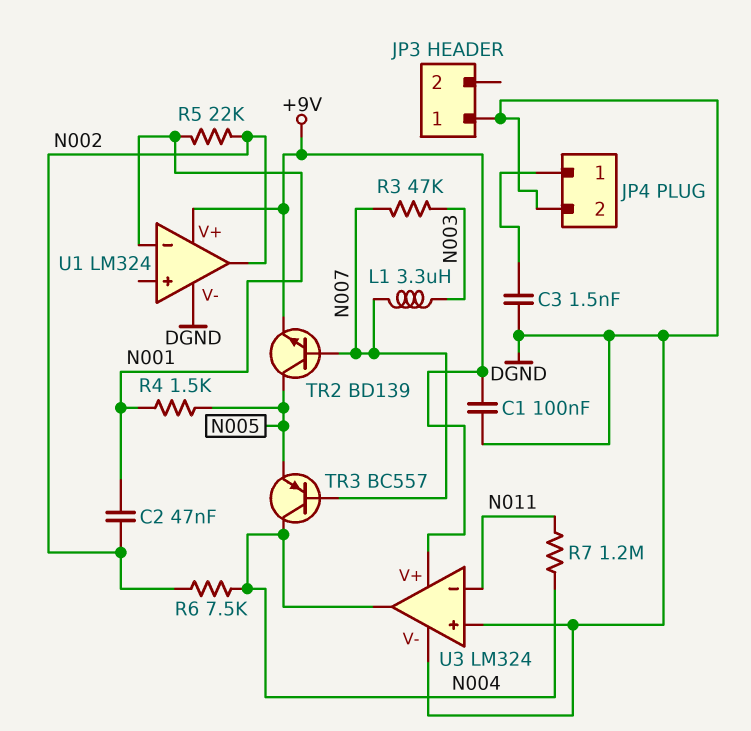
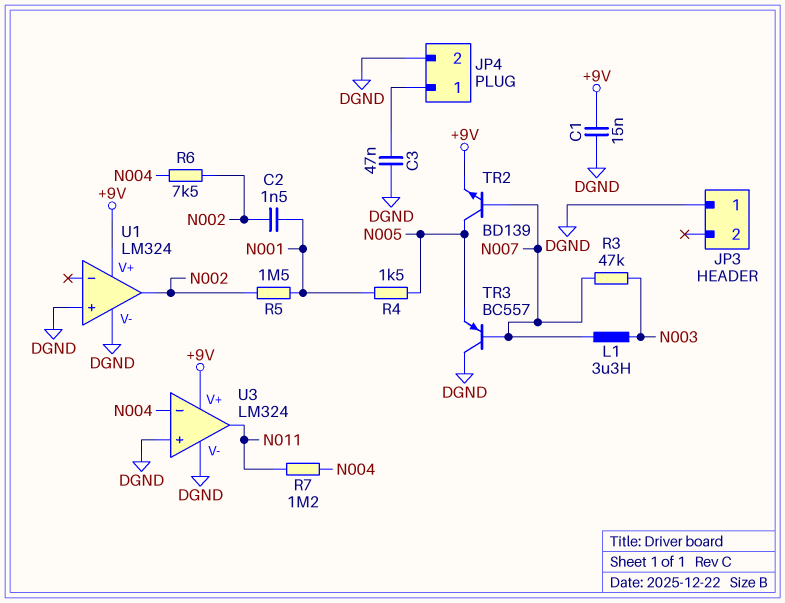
C1: 100nF (+9V, DGND) -> 15nF (+9V, DGND)
C2: 47nF (N001, N002) -> 1.5nF (N001, N002)
C3: 1.5nF (DGND, JP4/1) -> 47nF (DGND, JP4/1)
R5: 22k (N001, N002) -> 1.5M (N001, N002)
TR3: PNP BC557 (B N007, C N004, E N005) -> PNP BC557 (B N007, C DGND, E N005)
U1 pin in+: none -> DGND
U1 pin in-: N001 -> none
U3 pin in-: N011 -> N004
U3 pin out: N004 -> N011

